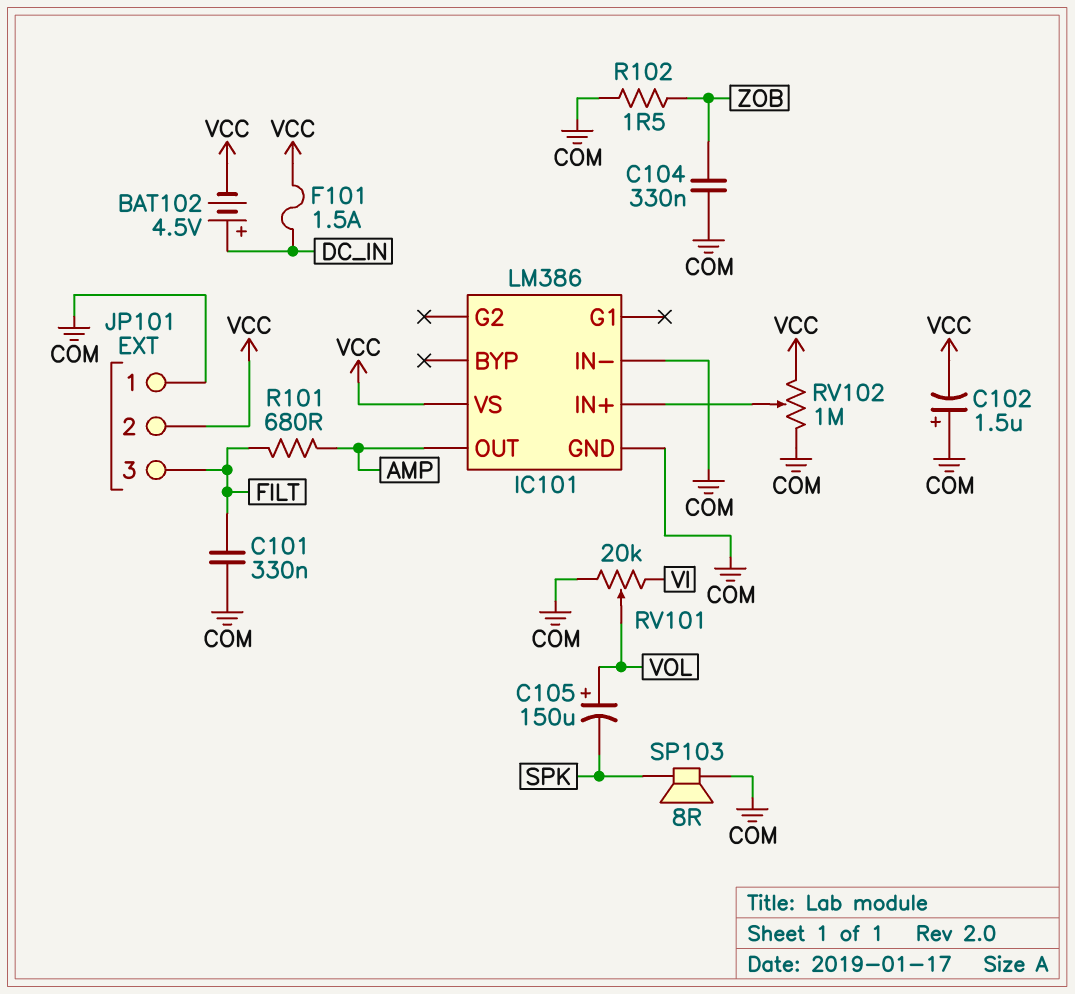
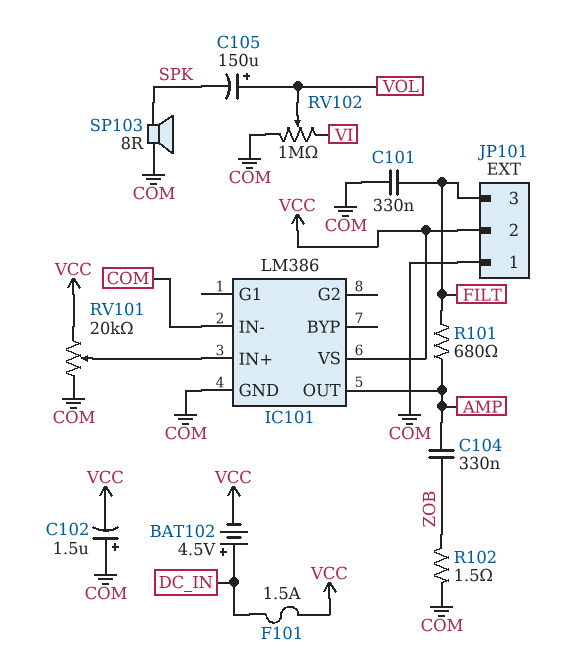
C104: 330nF (COM, ZOB) -> 330nF (AMP, ZOB)
RV101: 20k (COM, VI, wiper VOL) -> 20k (COM, VCC, wiper IC101/IN+)
RV102: 1M (COM, VCC, wiper IC101/IN+) -> 1M (COM, VI, wiper VOL)

